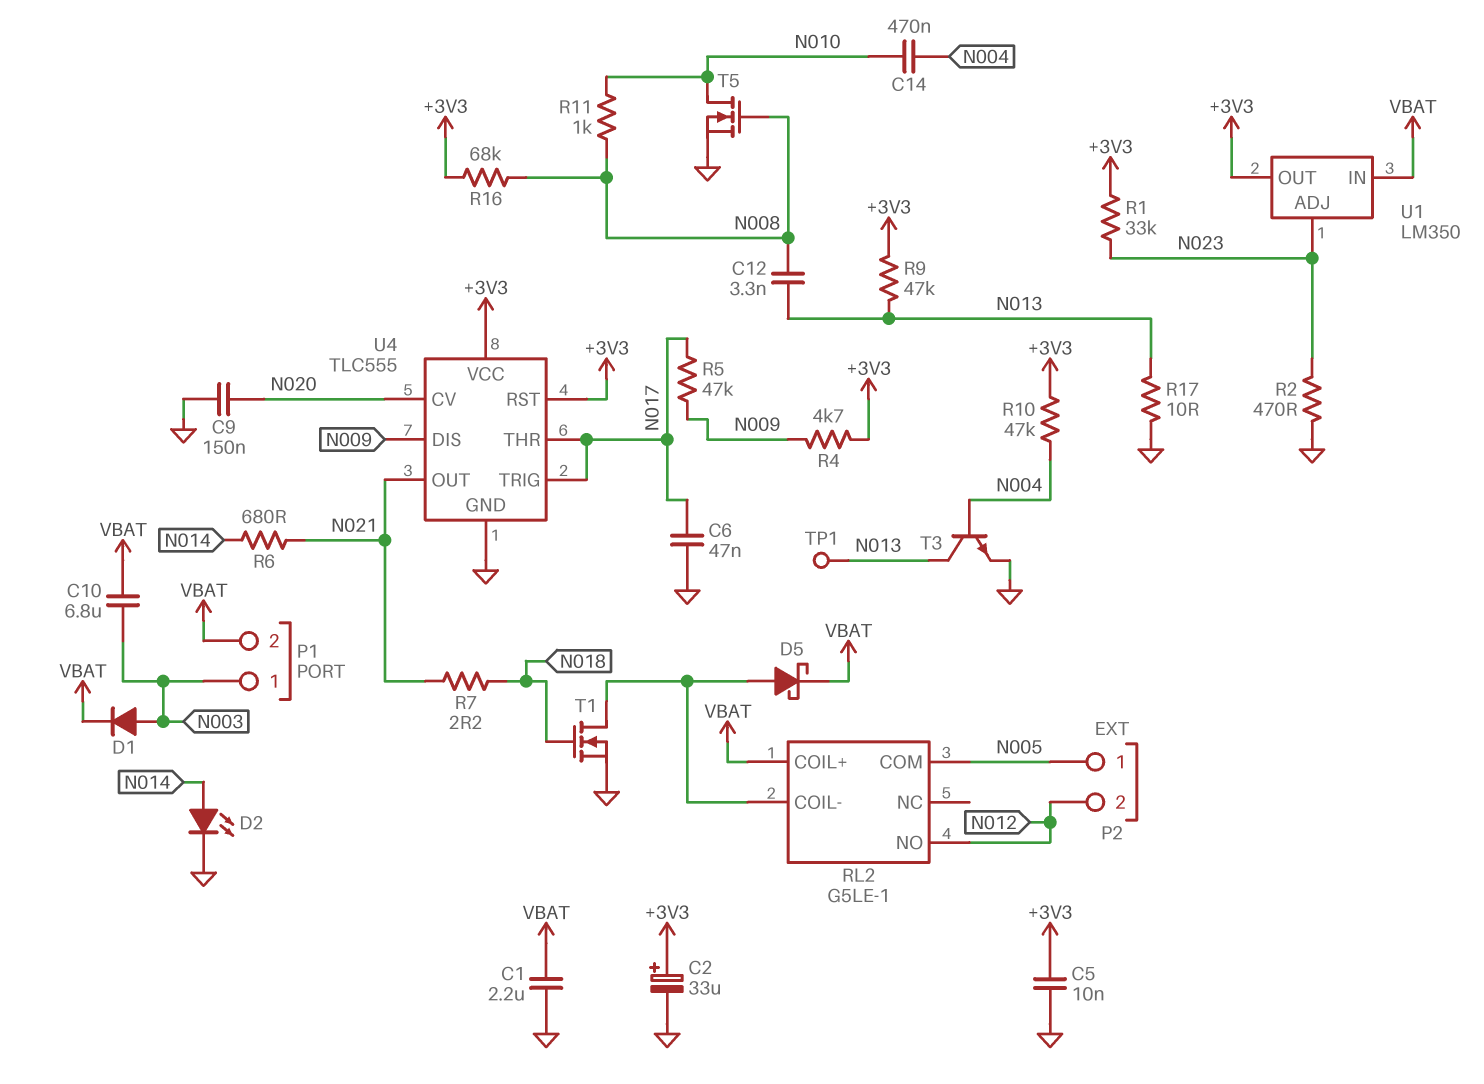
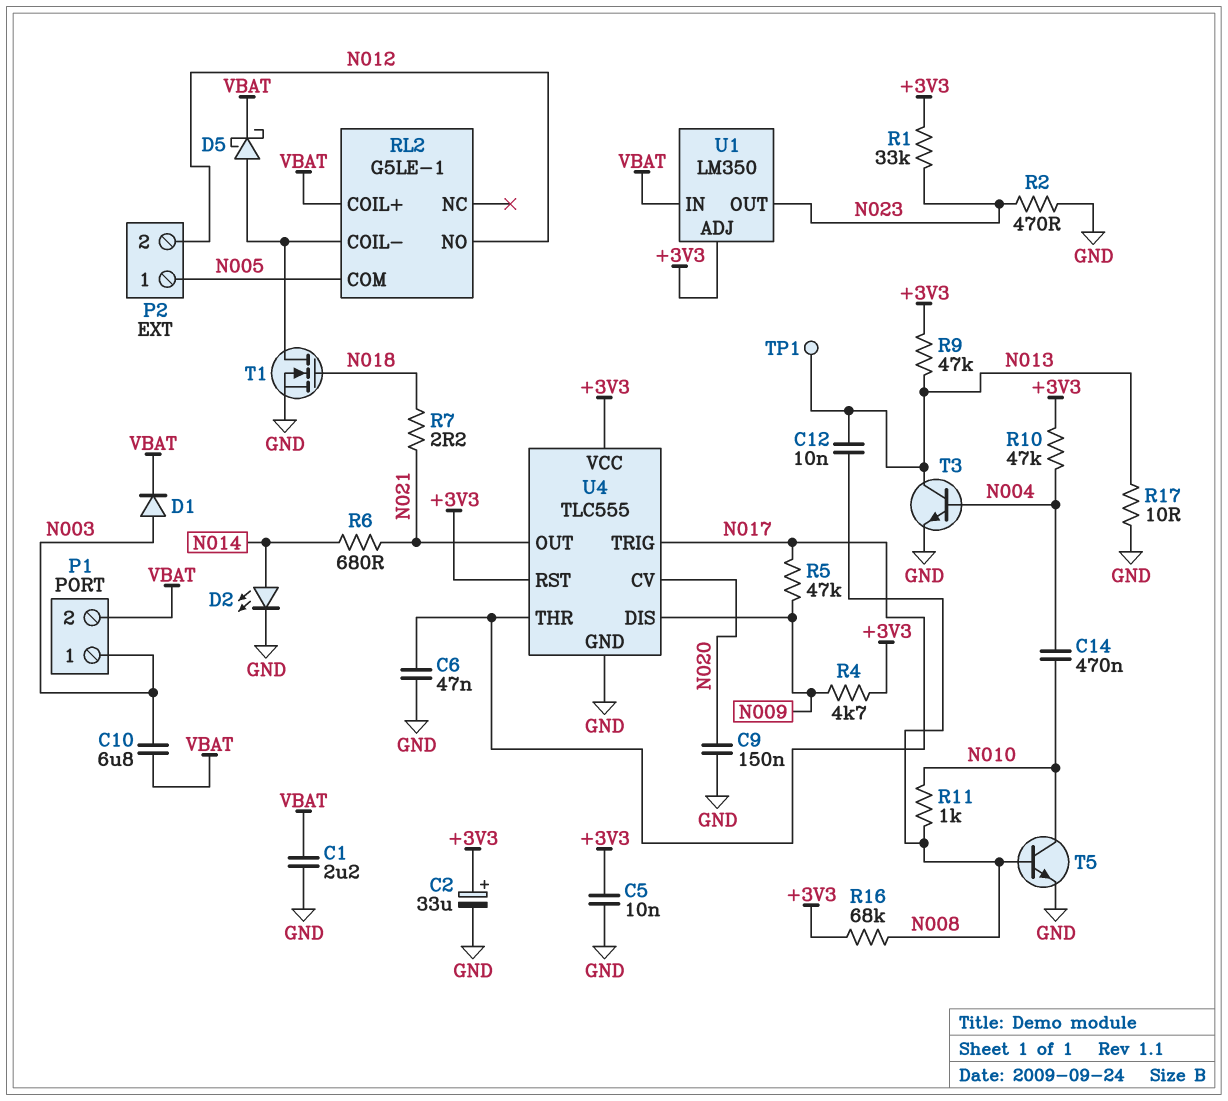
C12: 3.3nF (N008, N013) -> 10nF (N008, N013)
T5: NMOS (G N008, D N010, S GND) -> NPN (B N008, C N010, E GND)
U1 pin ADJ: N023 -> +3V3
U1 pin OUT: +3V3 -> N023

